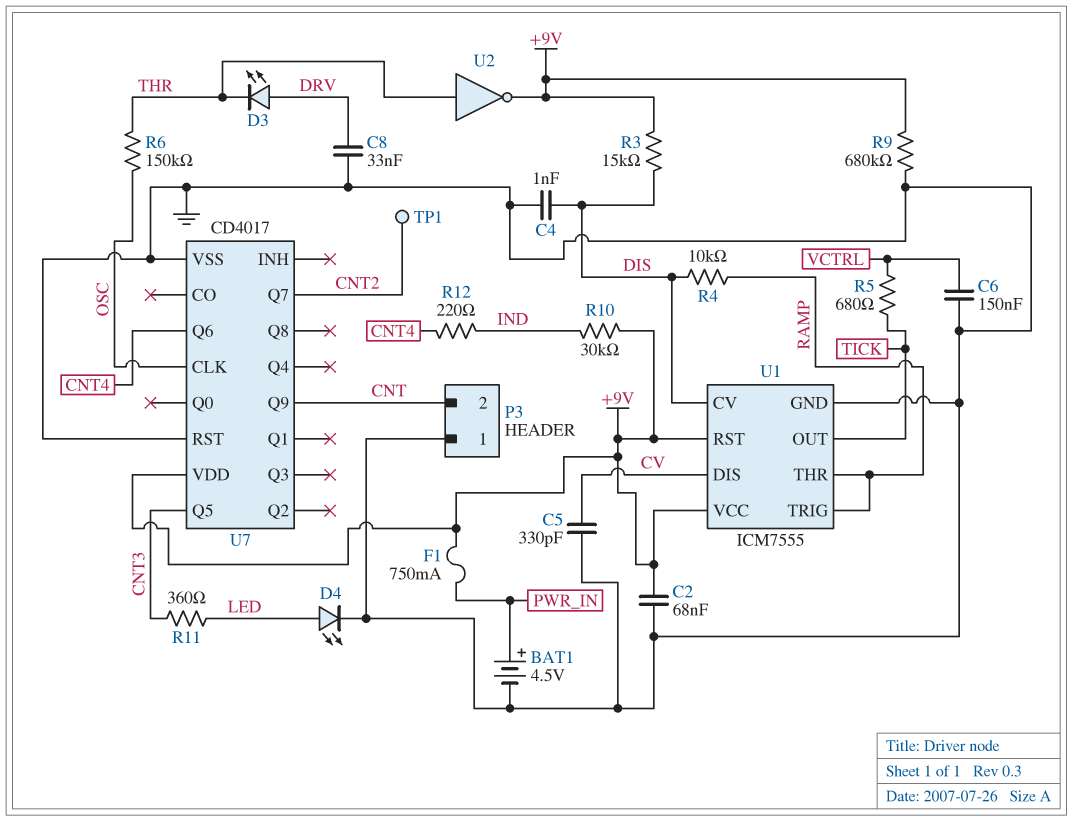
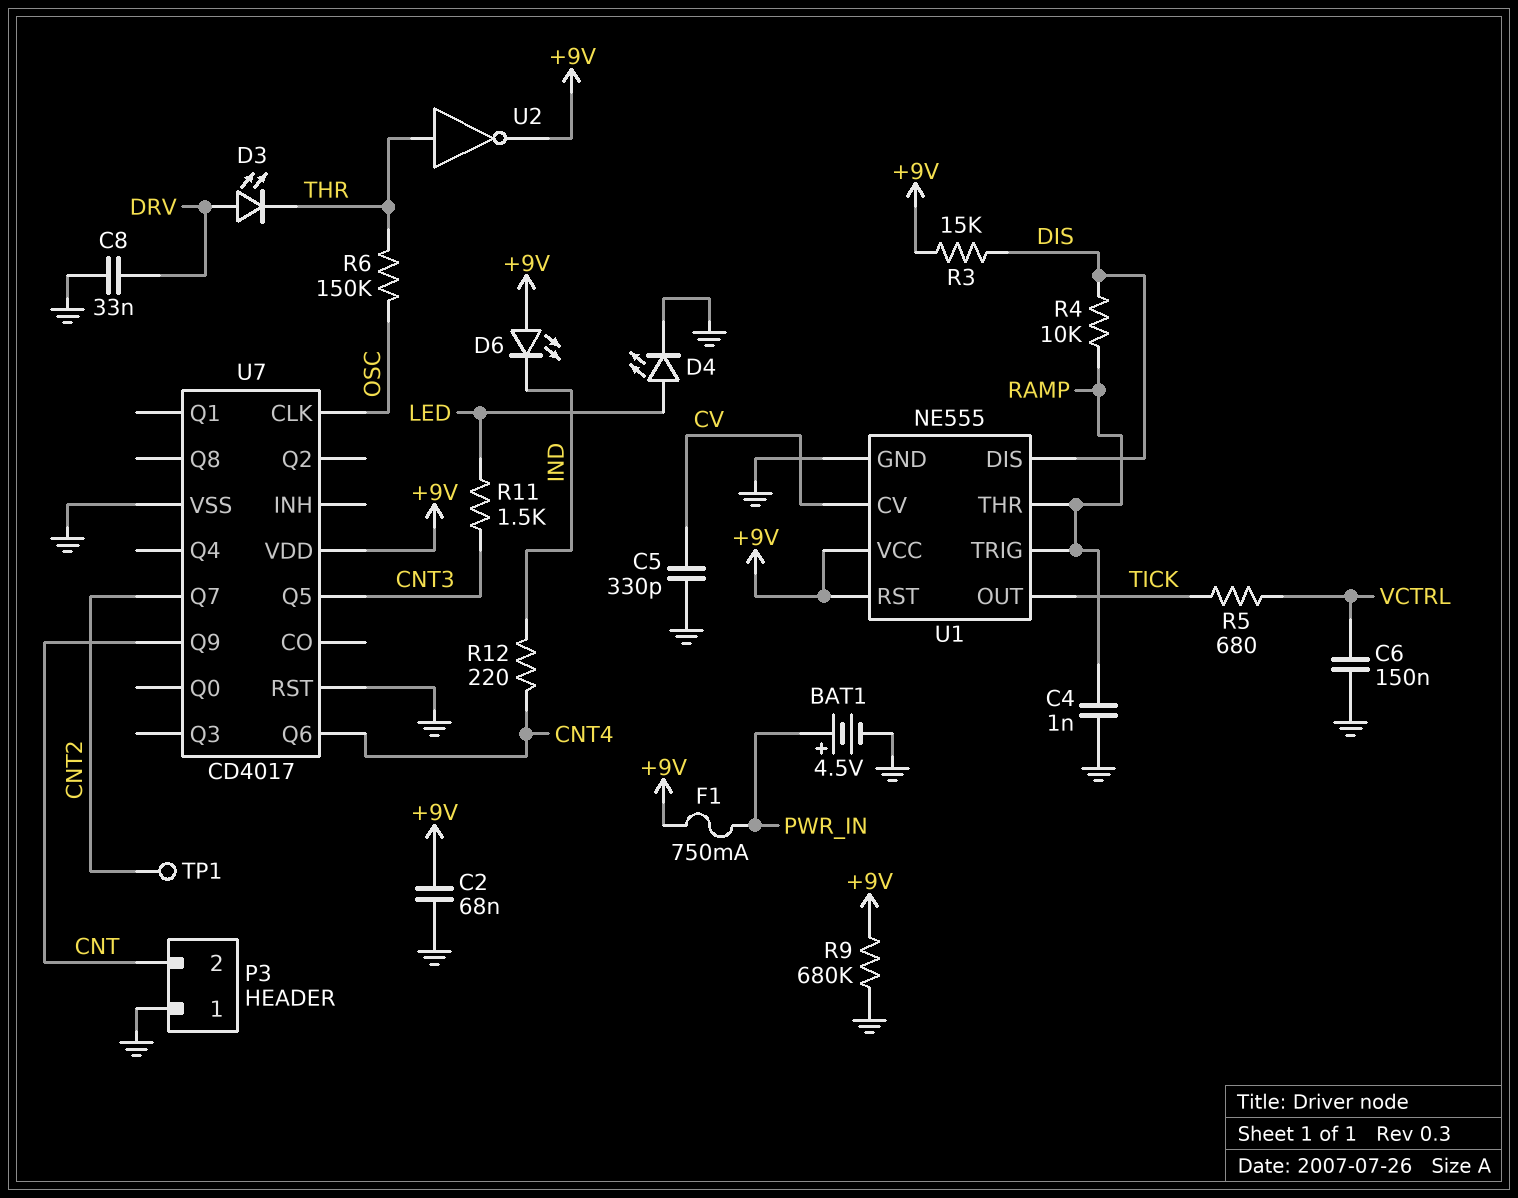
C4: 1nF (DIS, GND) -> 1nF (GND, RAMP)
D6: none -> LED (A +9V, K IND)
R10: 30k (+9V, IND) -> none
R11: 360 (CNT3, LED) -> 1.5k (CNT3, LED)
U1: ICM7555 -> NE555
U1 pin CV: DIS -> CV
U1 pin DIS: CV -> DIS

